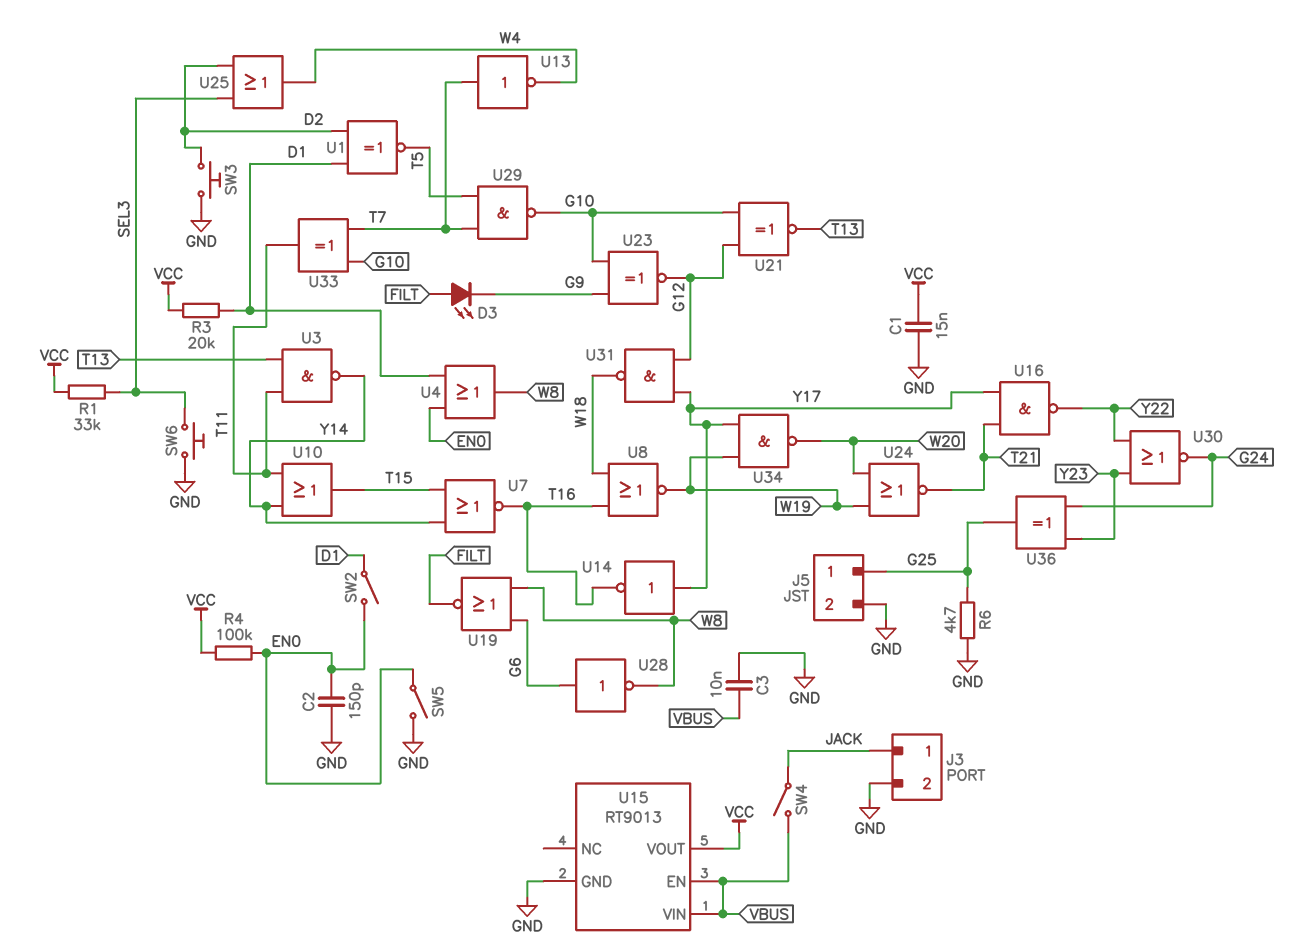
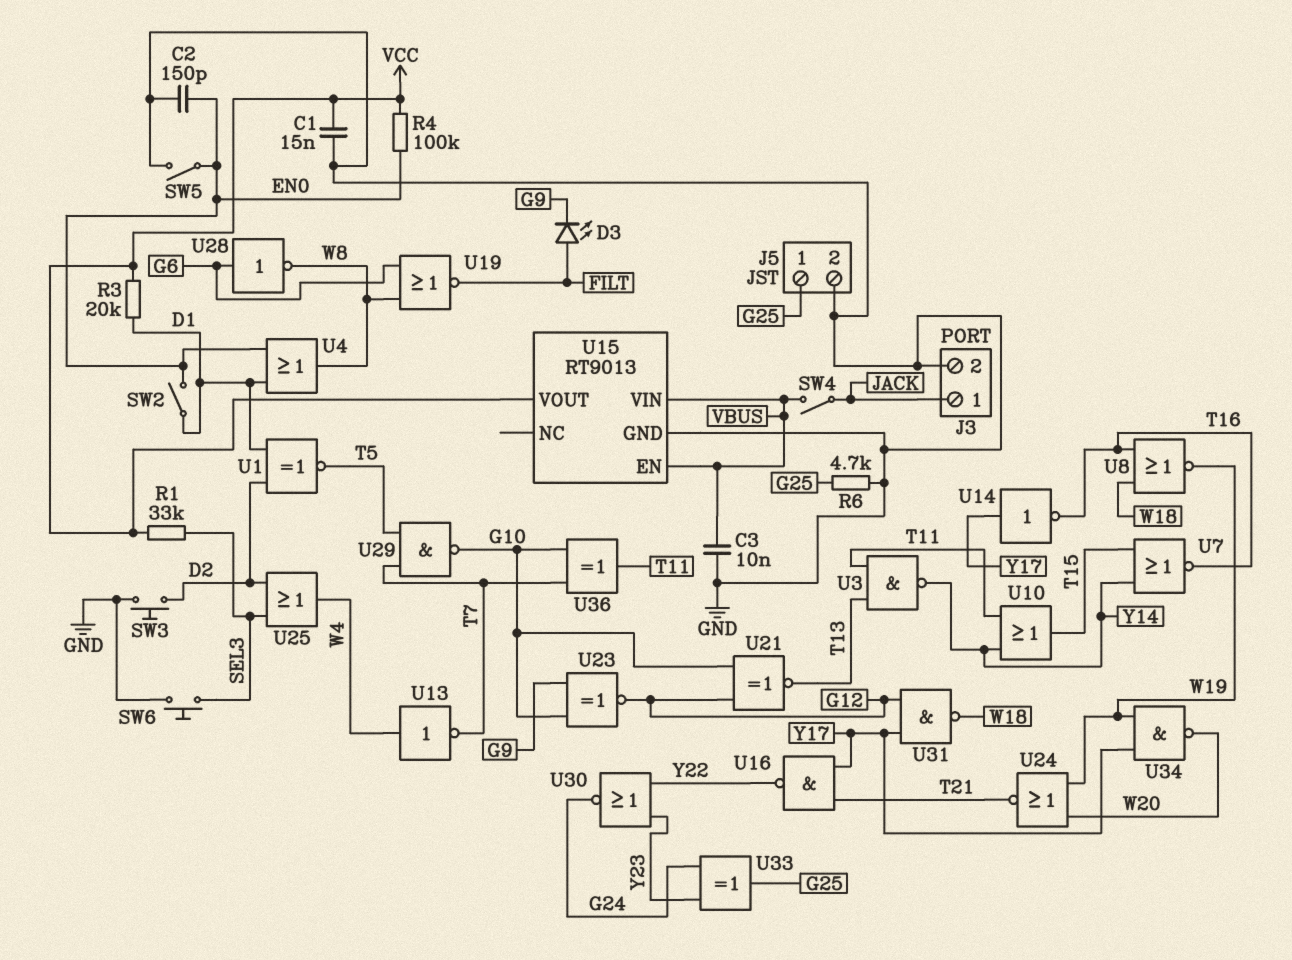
U13: NOT (in T7, out W4) -> NOT (in W4, out T7)
U33: XOR (in G10, in T7, out T11) -> XOR (in G24, in Y23, out G25)
U36: XOR (in G24, in Y23, out G25) -> XOR (in G10, in T7, out T11)

